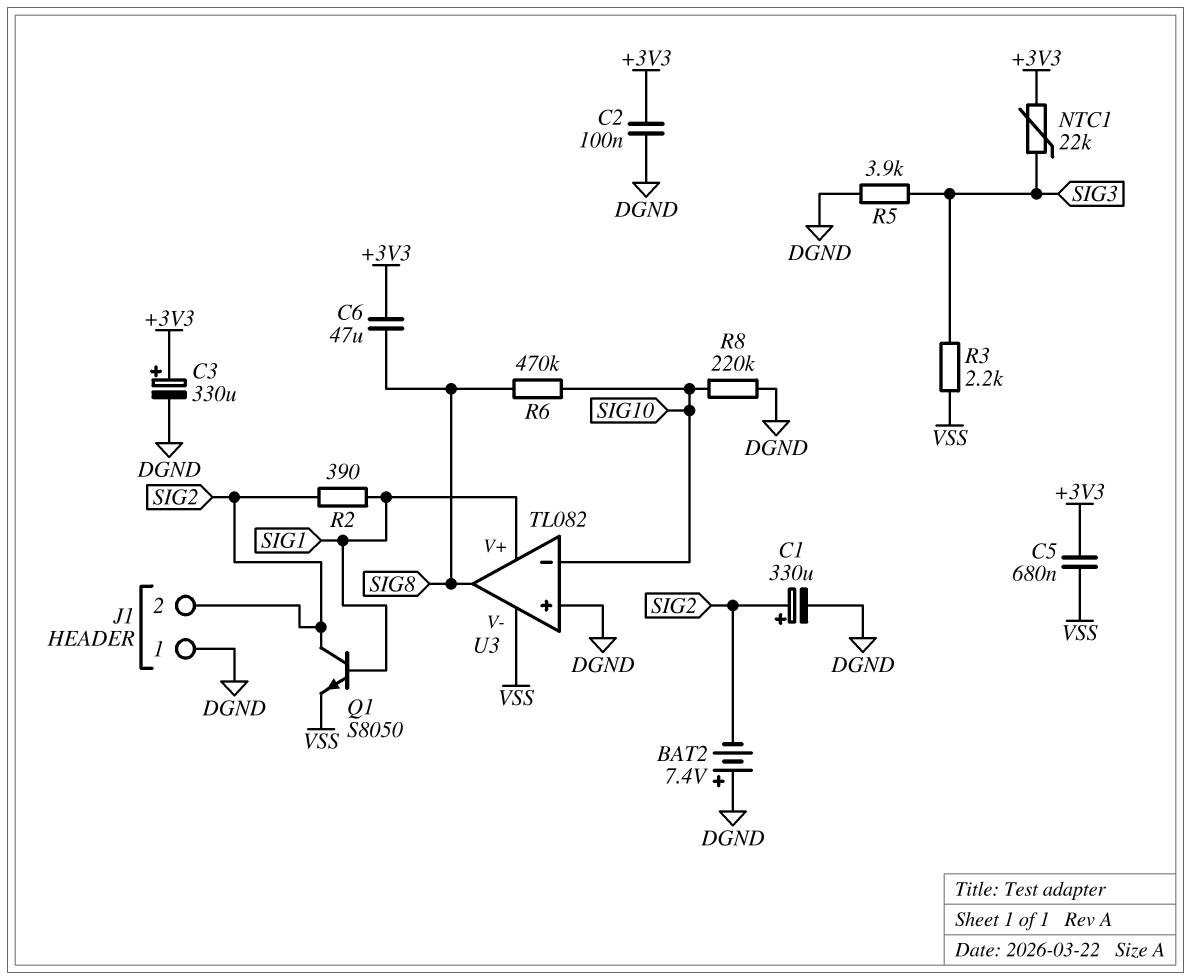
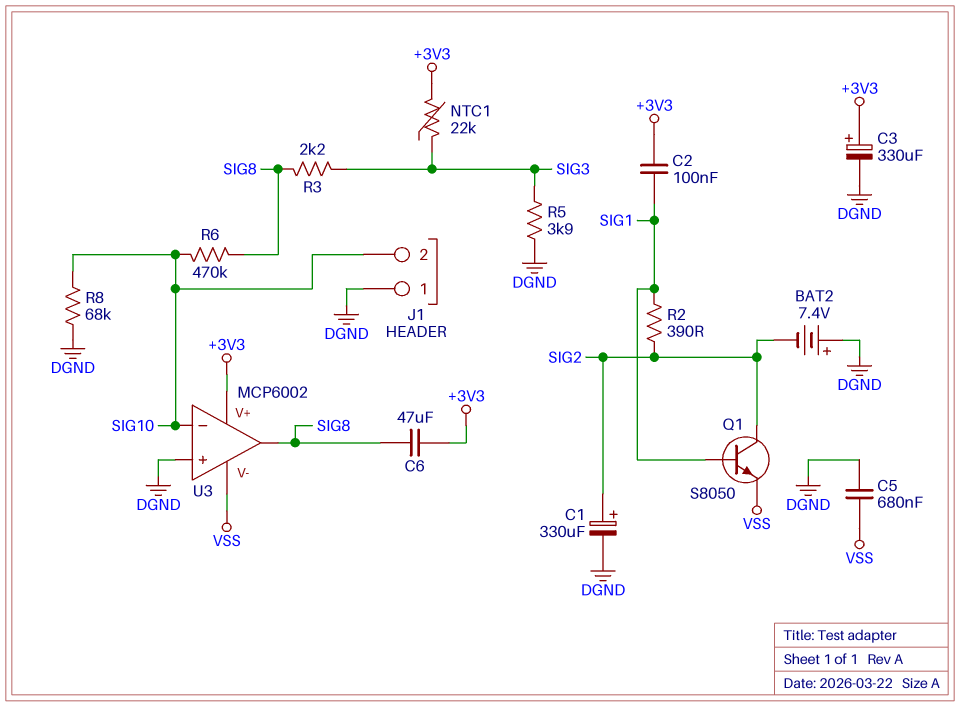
C2: 100nF (+3V3, DGND) -> 100nF (+3V3, SIG1)
C5: 680nF (+3V3, VSS) -> 680nF (DGND, VSS)
J1 pin 2: SIG2 -> SIG10
R3: 2.2k (SIG3, VSS) -> 2.2k (SIG3, SIG8)
R8: 220k (DGND, SIG10) -> 68k (DGND, SIG10)
U3: TL082 -> MCP6002
U3 pin V+: SIG1 -> +3V3

